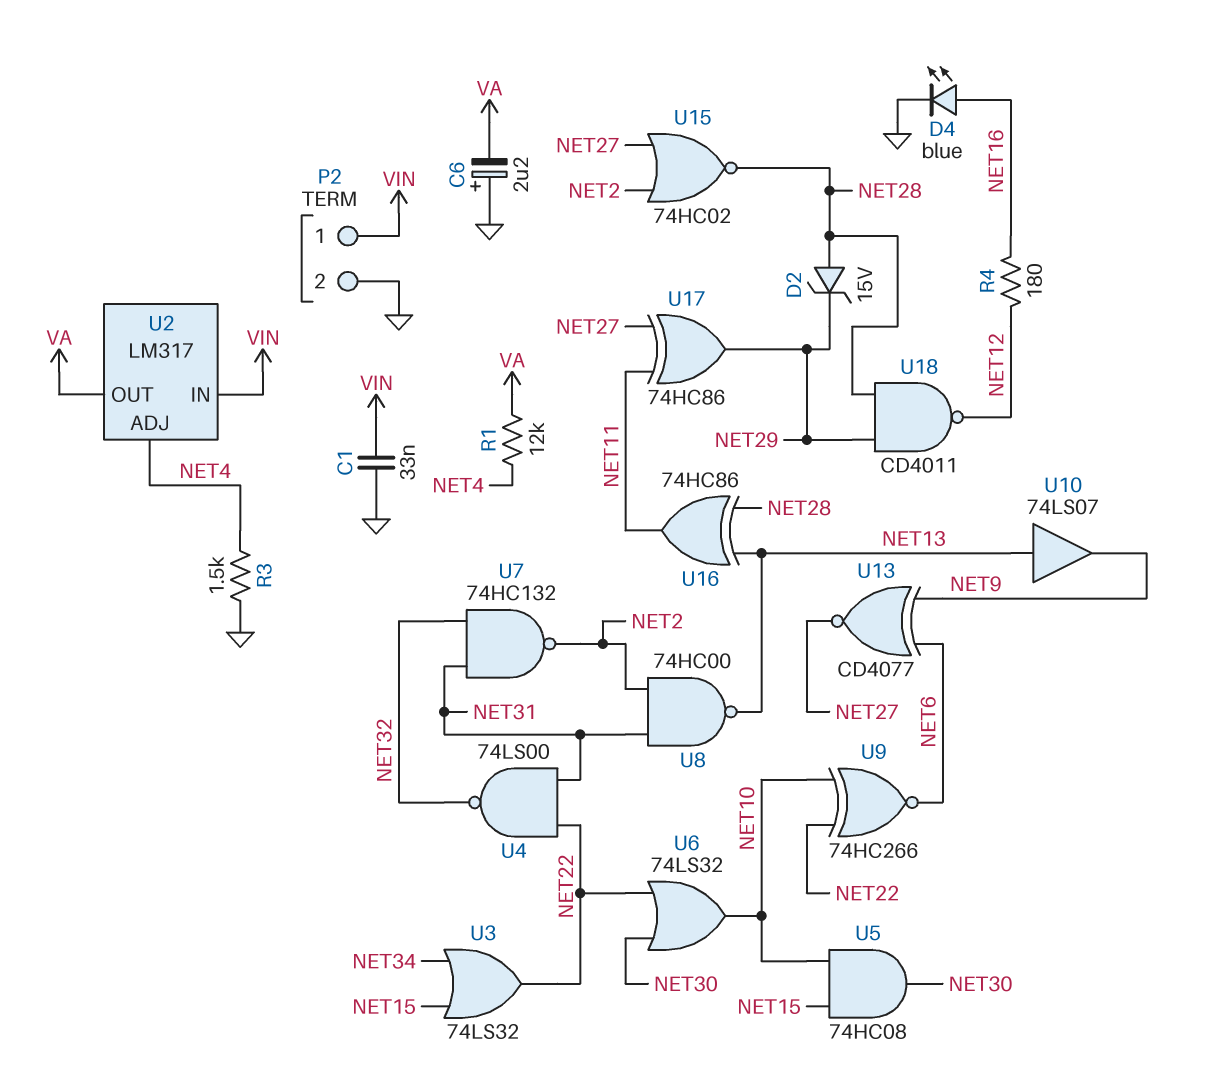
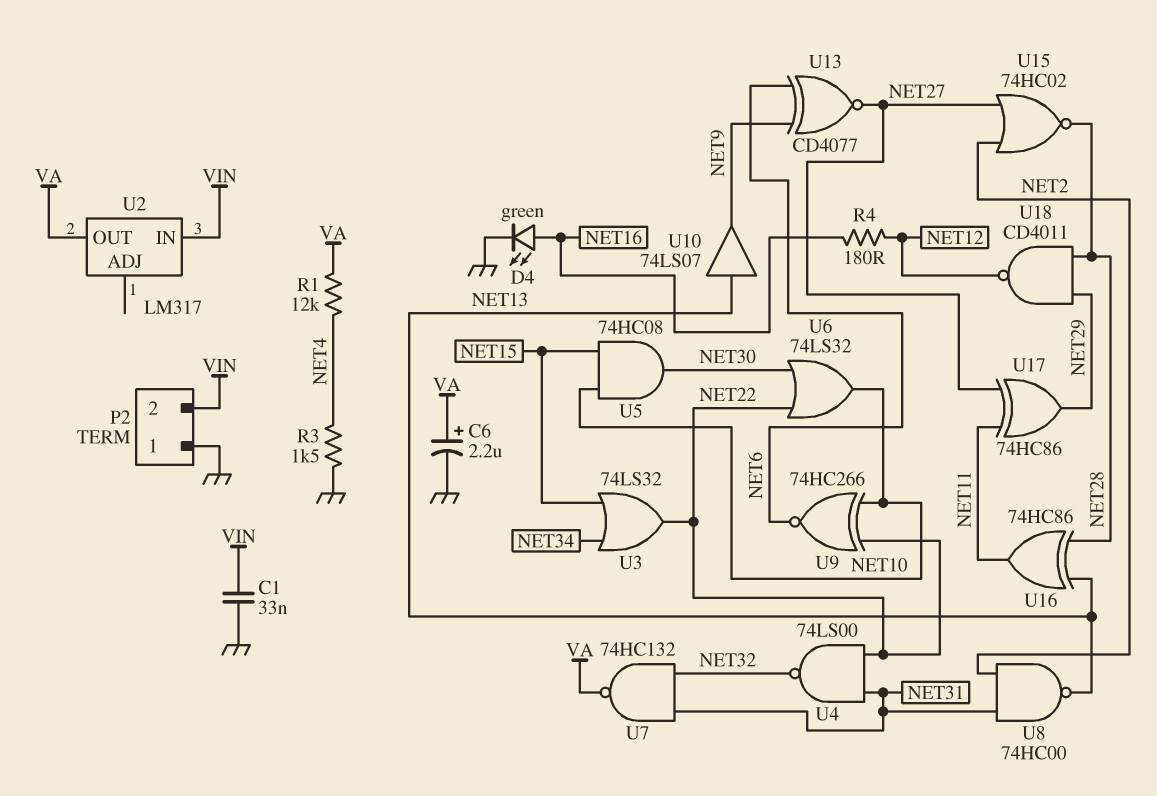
C6: 2.2uF (plus GND, minus VA) -> 2.2uF (plus VA, minus GND)
D2: zener 15V (A NET28, K NET29) -> none
D4: LED blue (A NET16, K GND) -> LED green (A NET16, K GND)
P2 pin 1: VIN -> GND
P2 pin 2: GND -> VIN
U2 pin ADJ: NET4 -> none
U7: NAND 74HC132 (in NET31, in NET32, out NET2) -> NAND 74HC132 (in NET31, in NET32, out VA)

